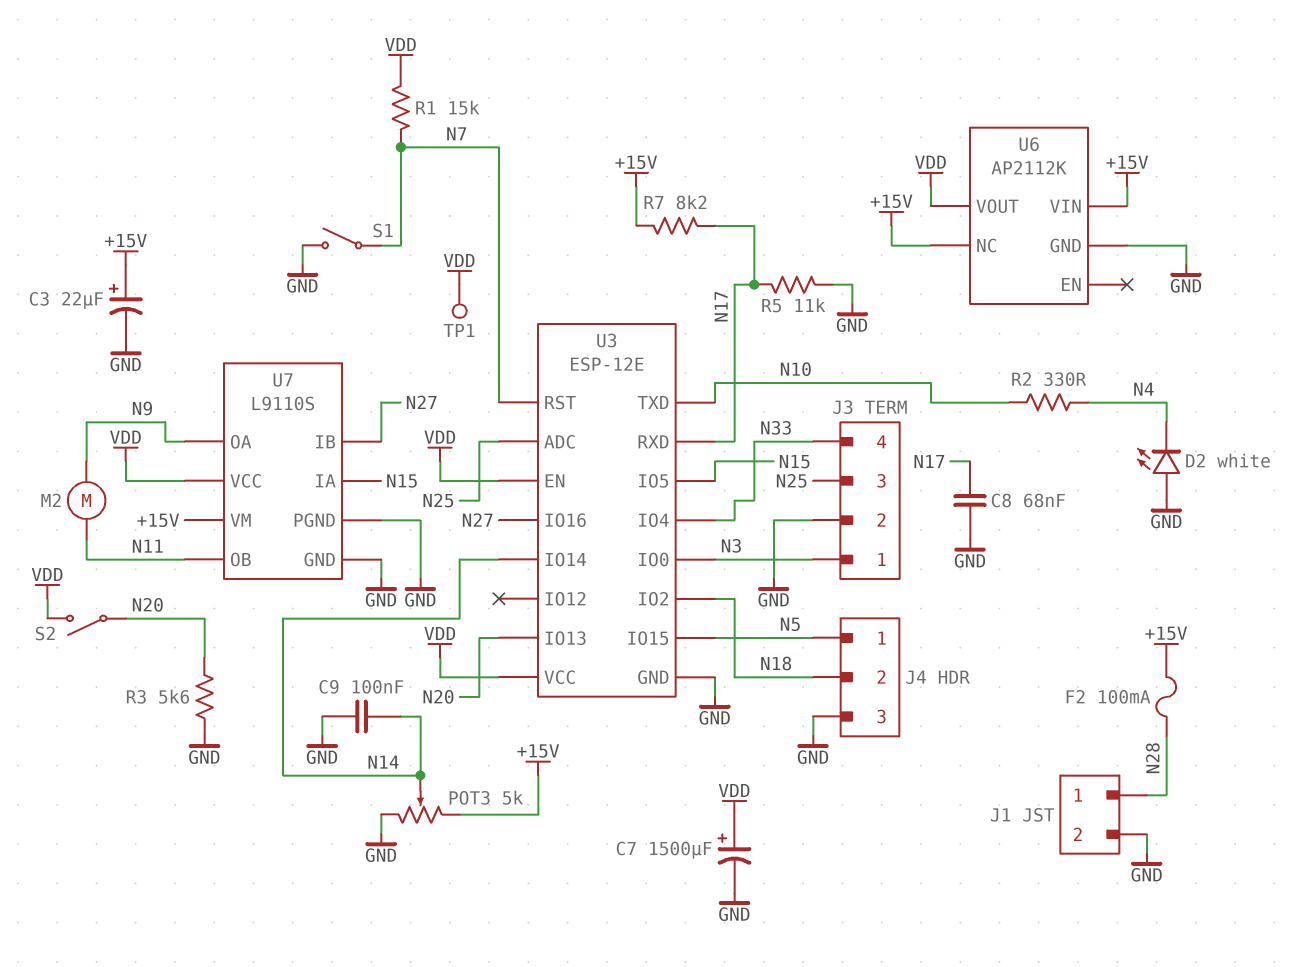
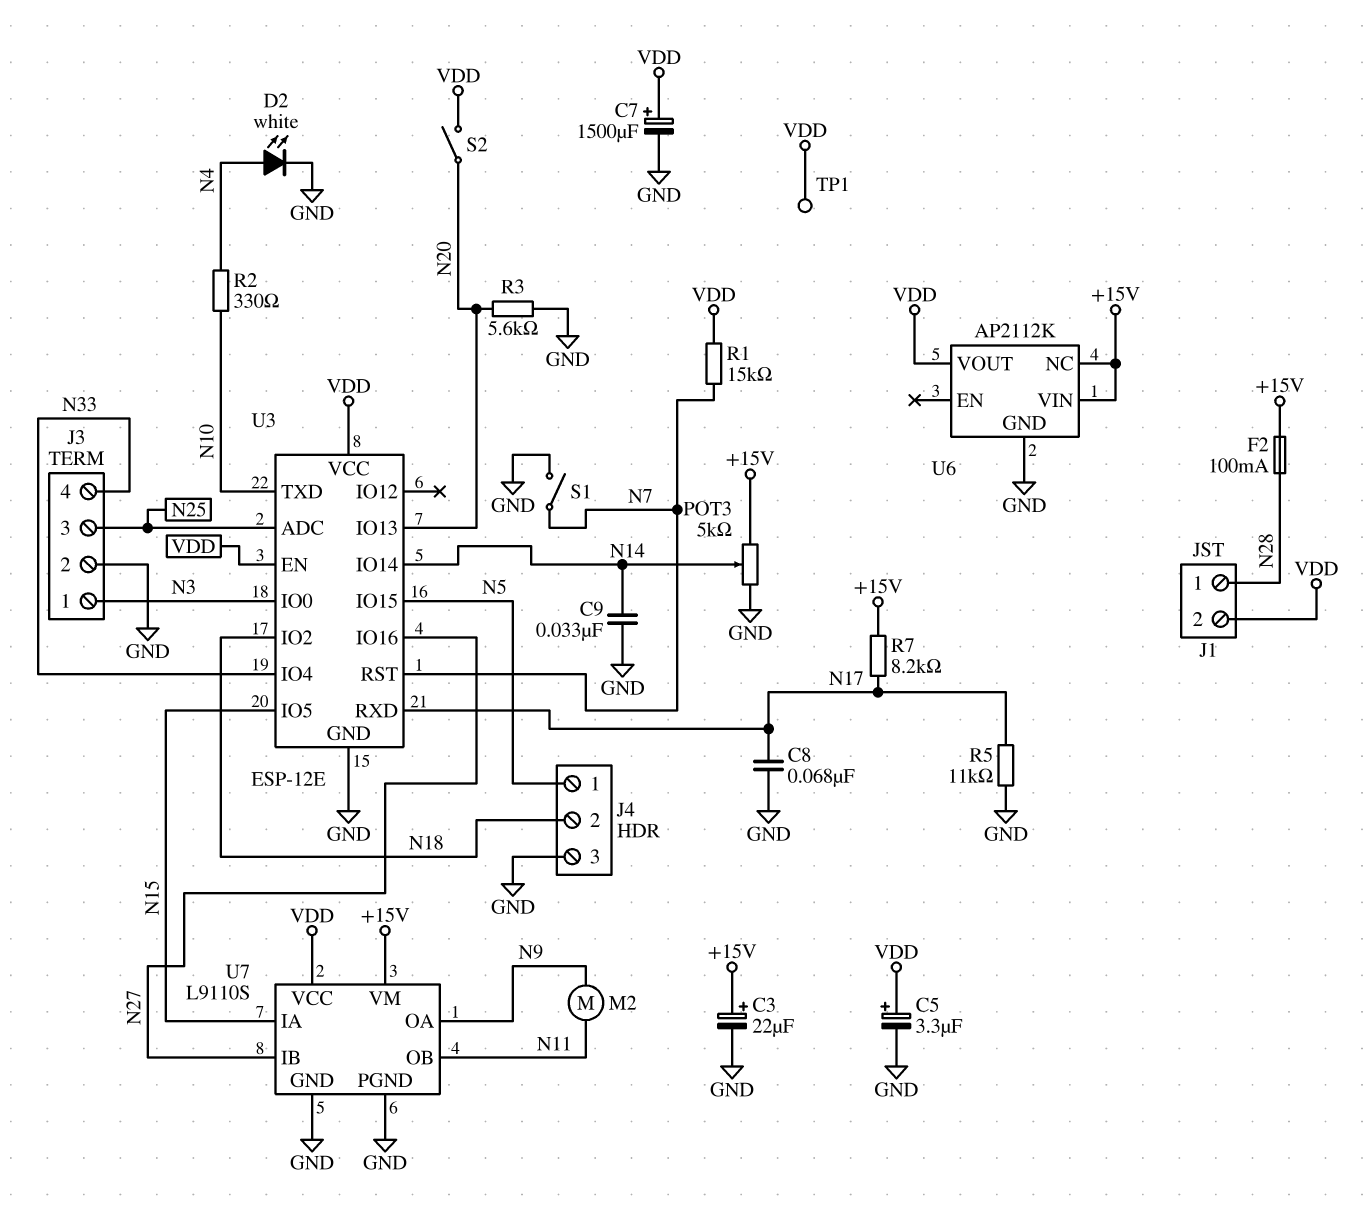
C5: none -> 3.3uF (plus VDD, minus GND)
C9: 100nF (GND, N14) -> 33nF (GND, N14)
D2: LED white (A GND, K N4) -> LED white (A N4, K GND)
J1 pin 2: GND -> VDD

